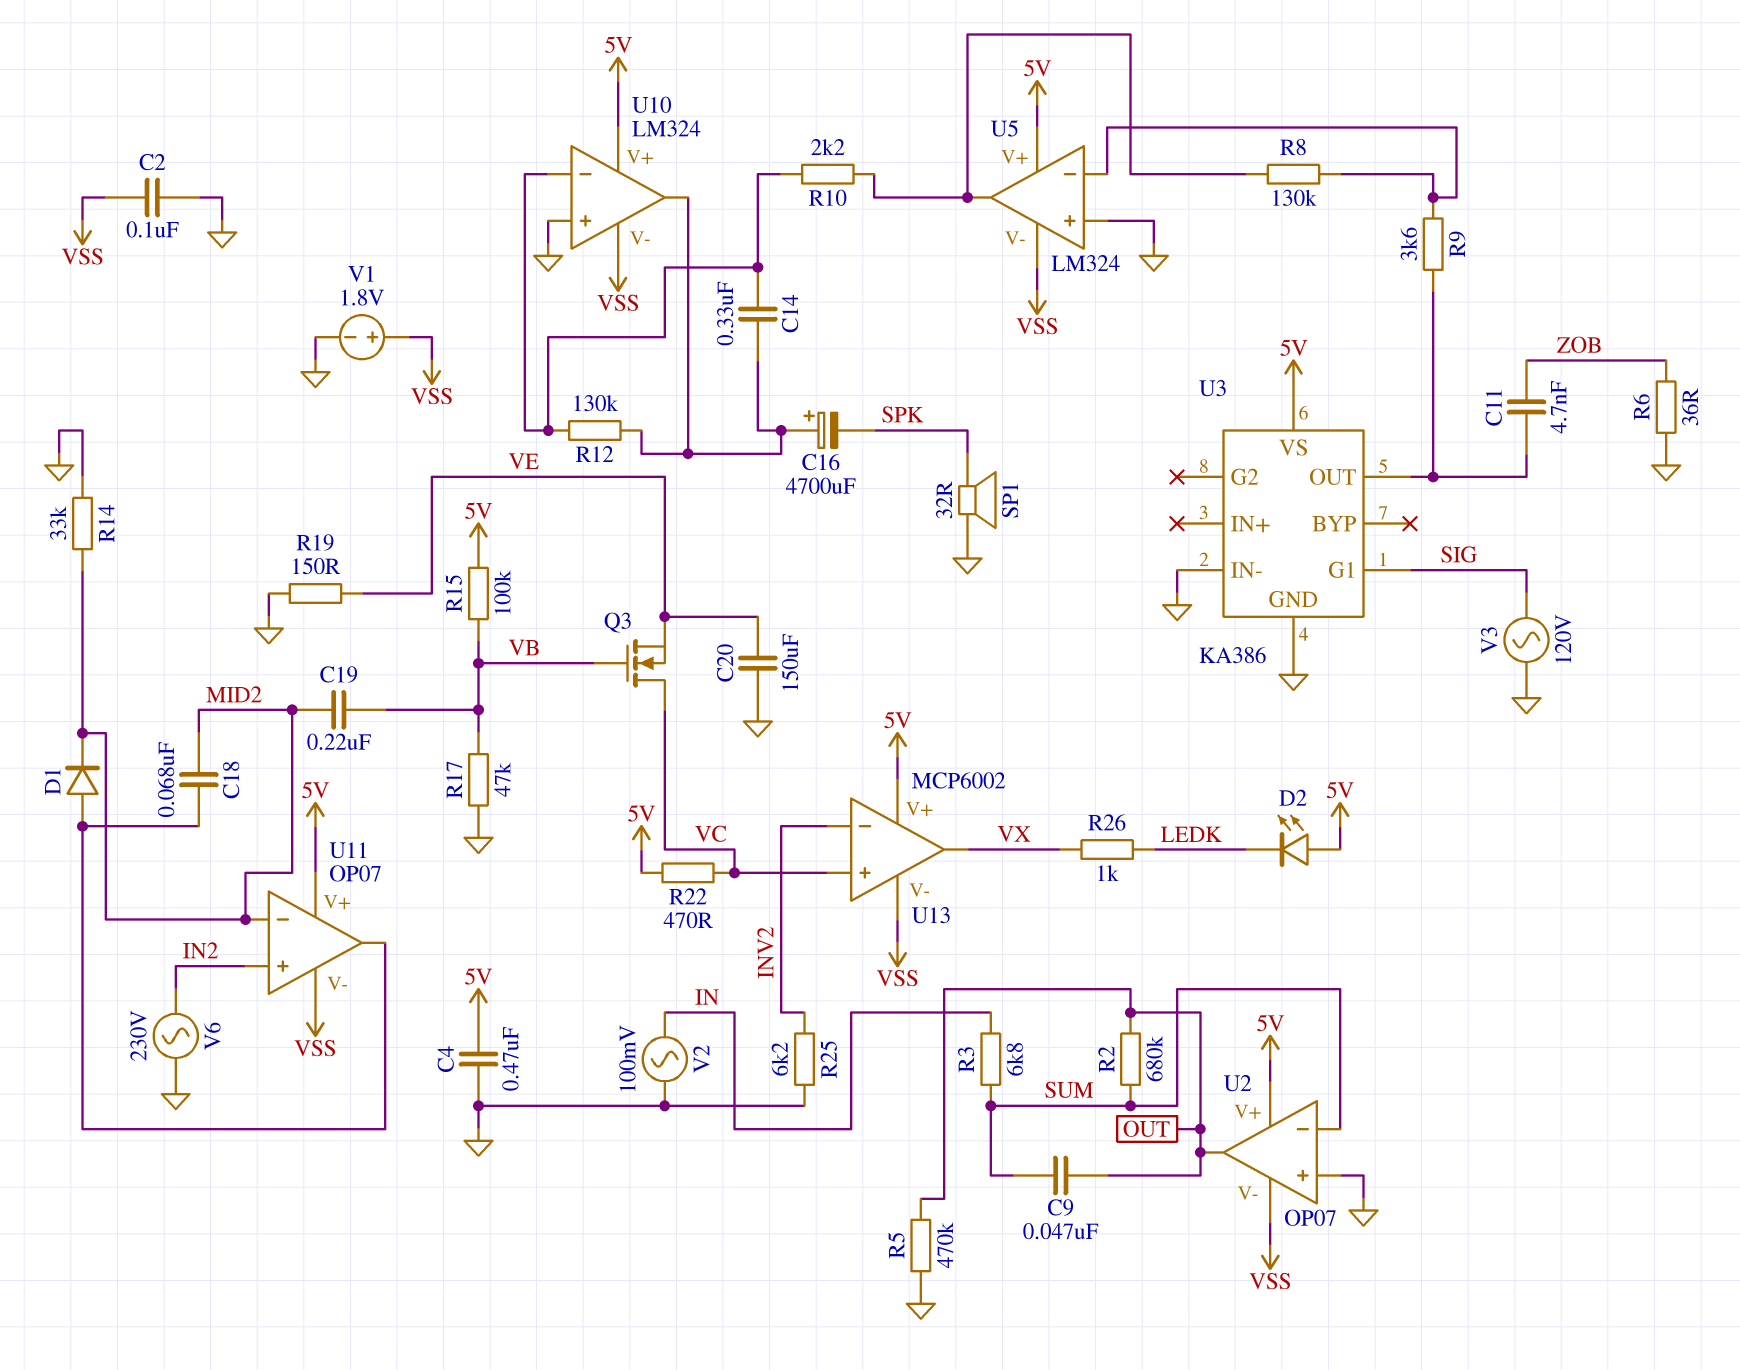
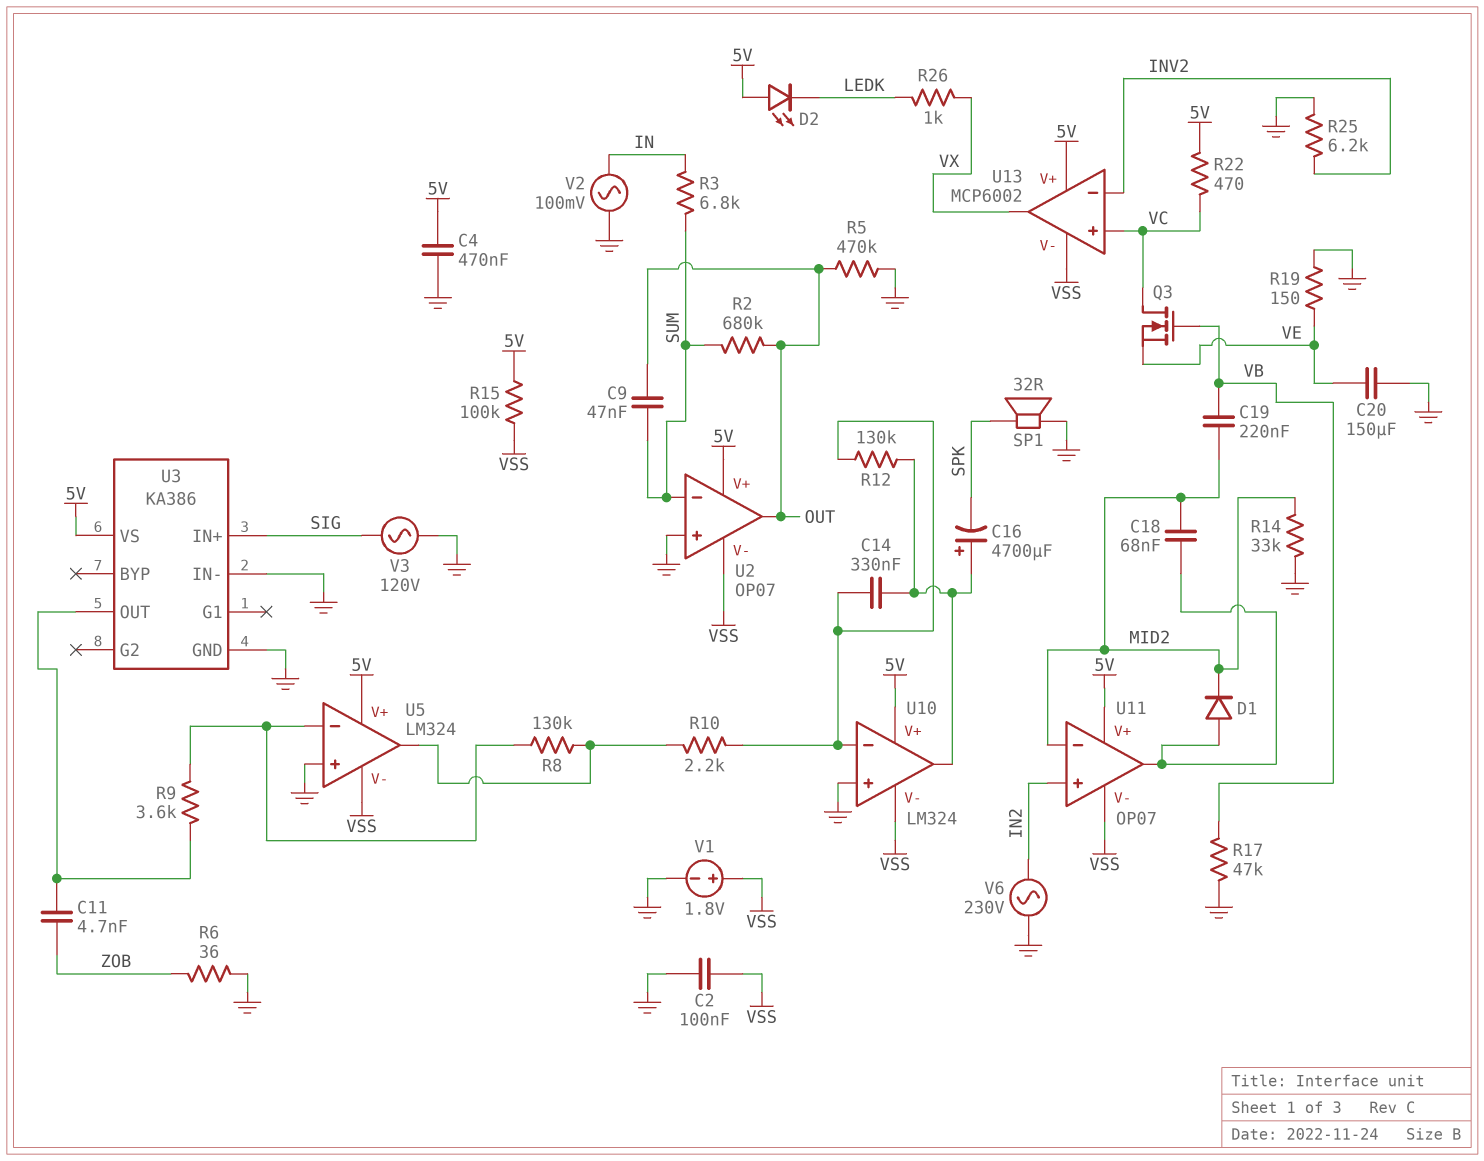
R15: 100k (5V, VB) -> 100k (5V, VSS)
U3 pin G1: SIG -> none
U3 pin IN+: none -> SIG

